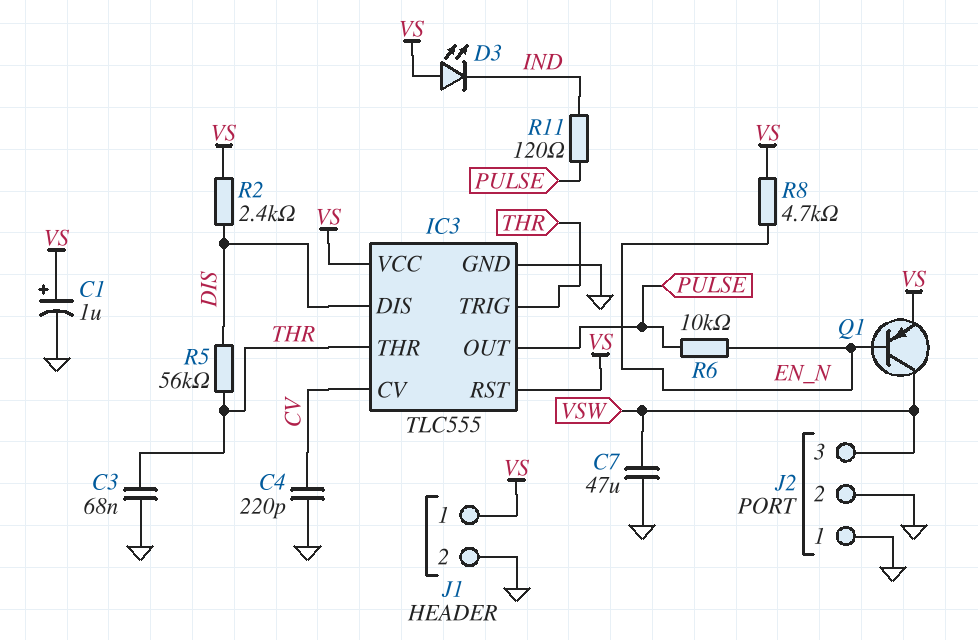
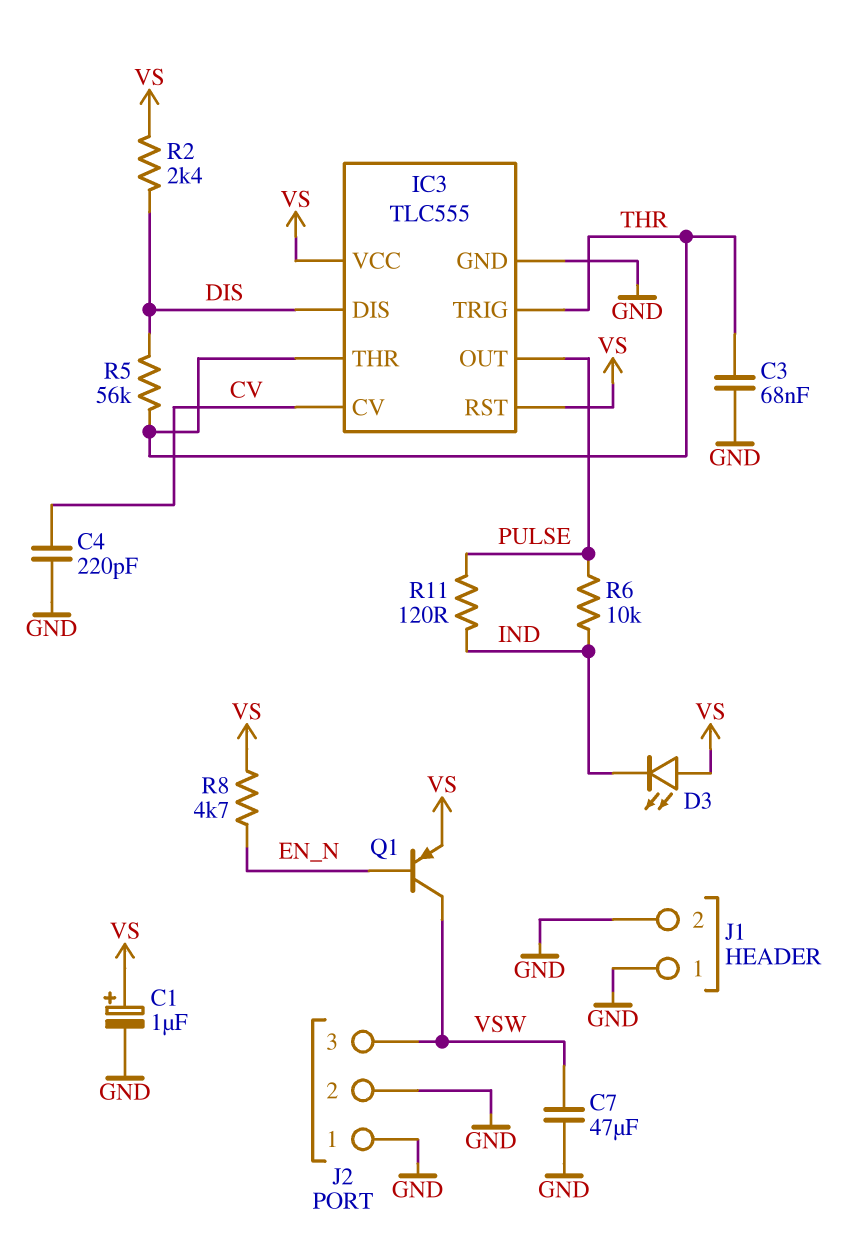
J1 pin 1: VS -> GND
R6: 10k (EN_N, PULSE) -> 10k (IND, PULSE)

